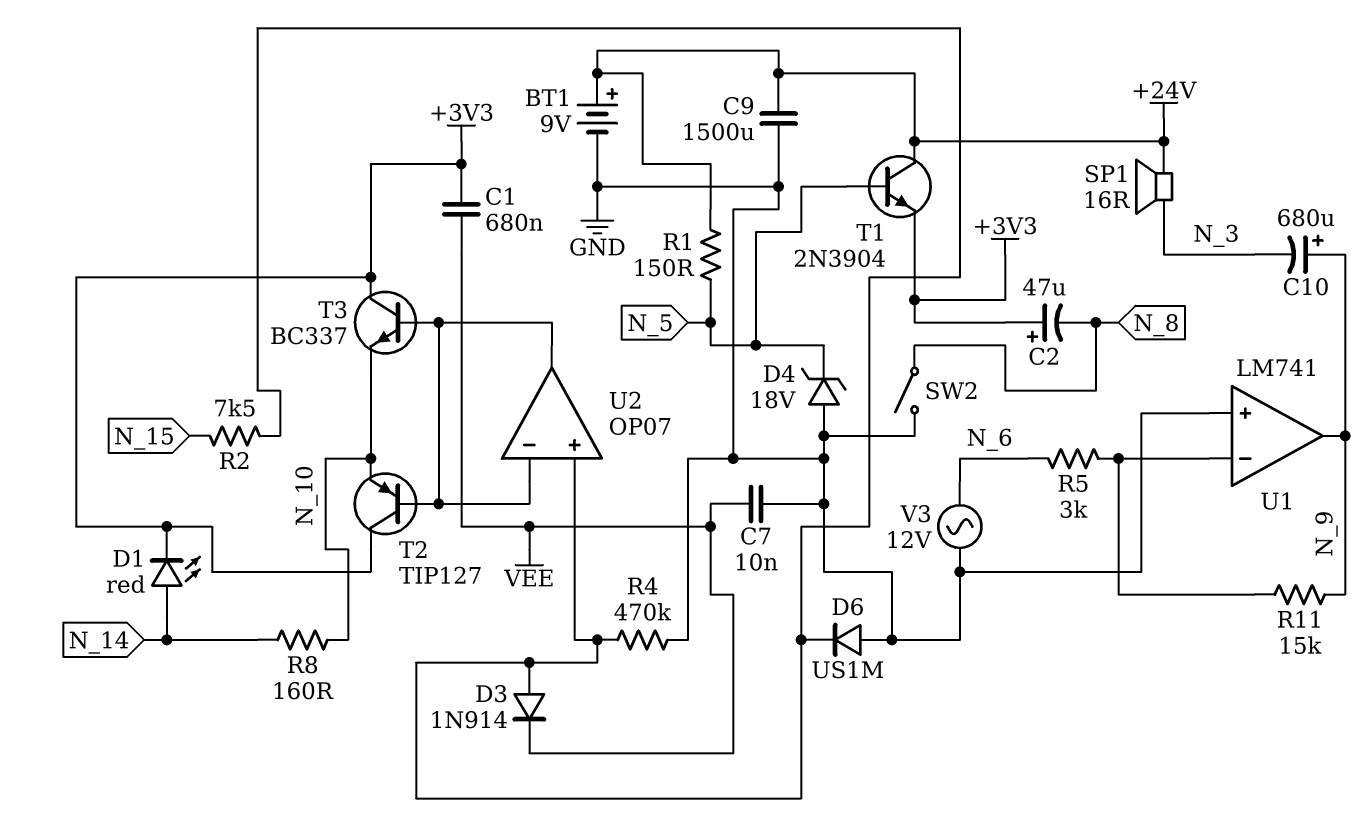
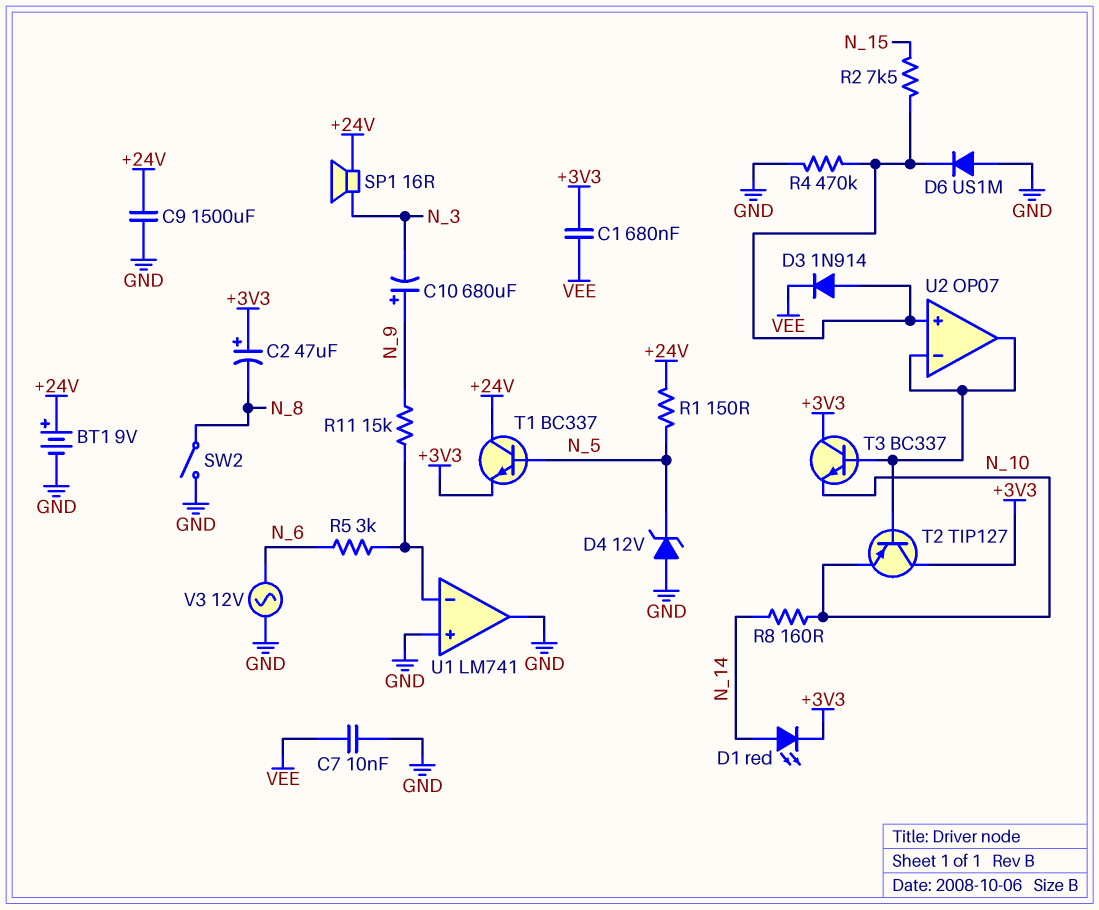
D4: zener 18V (A GND, K N_5) -> zener 12V (A GND, K N_5)
T1: NPN 2N3904 (B N_5, C +24V, E +3V3) -> NPN BC337 (B N_5, C +24V, E +3V3)
U1 pin out: N_9 -> GND

